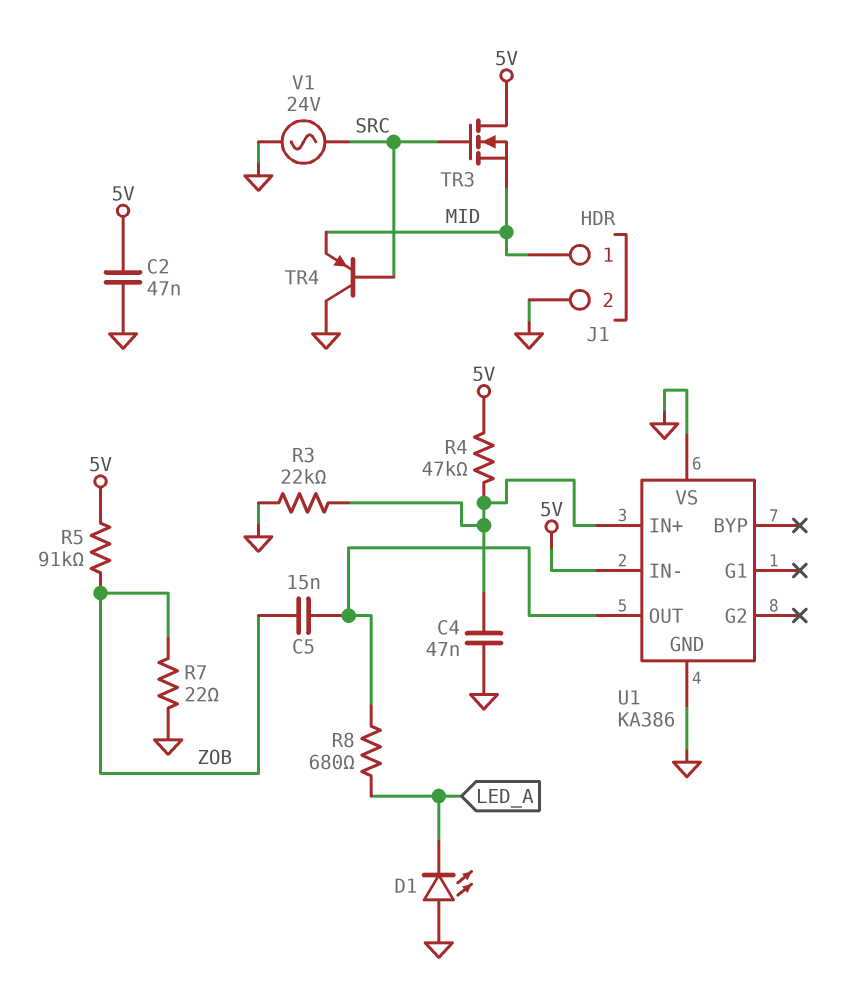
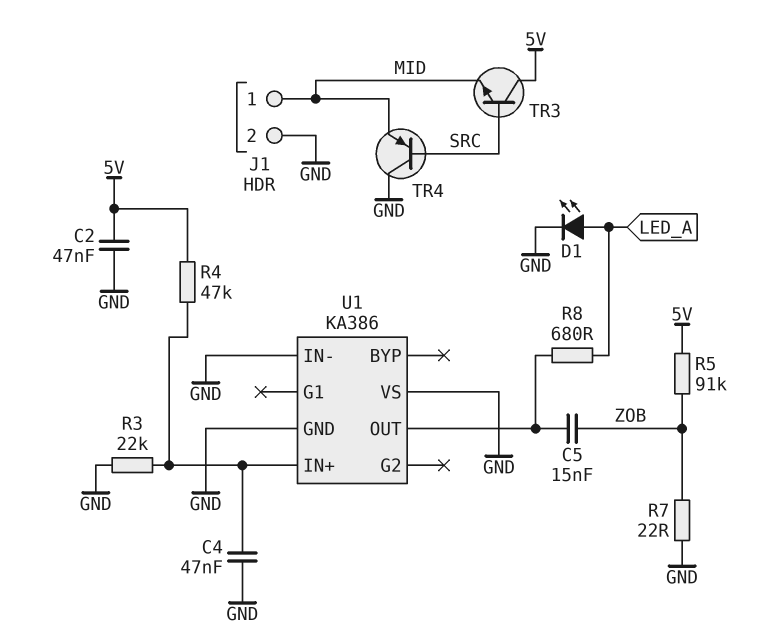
D1: LED (A GND, K LED_A) -> LED (A LED_A, K GND)
TR3: NMOS (G SRC, D 5V, S MID) -> NPN (B SRC, C 5V, E MID)
U1 pin IN-: 5V -> GND
V1: AC 24V (GND, SRC) -> none

